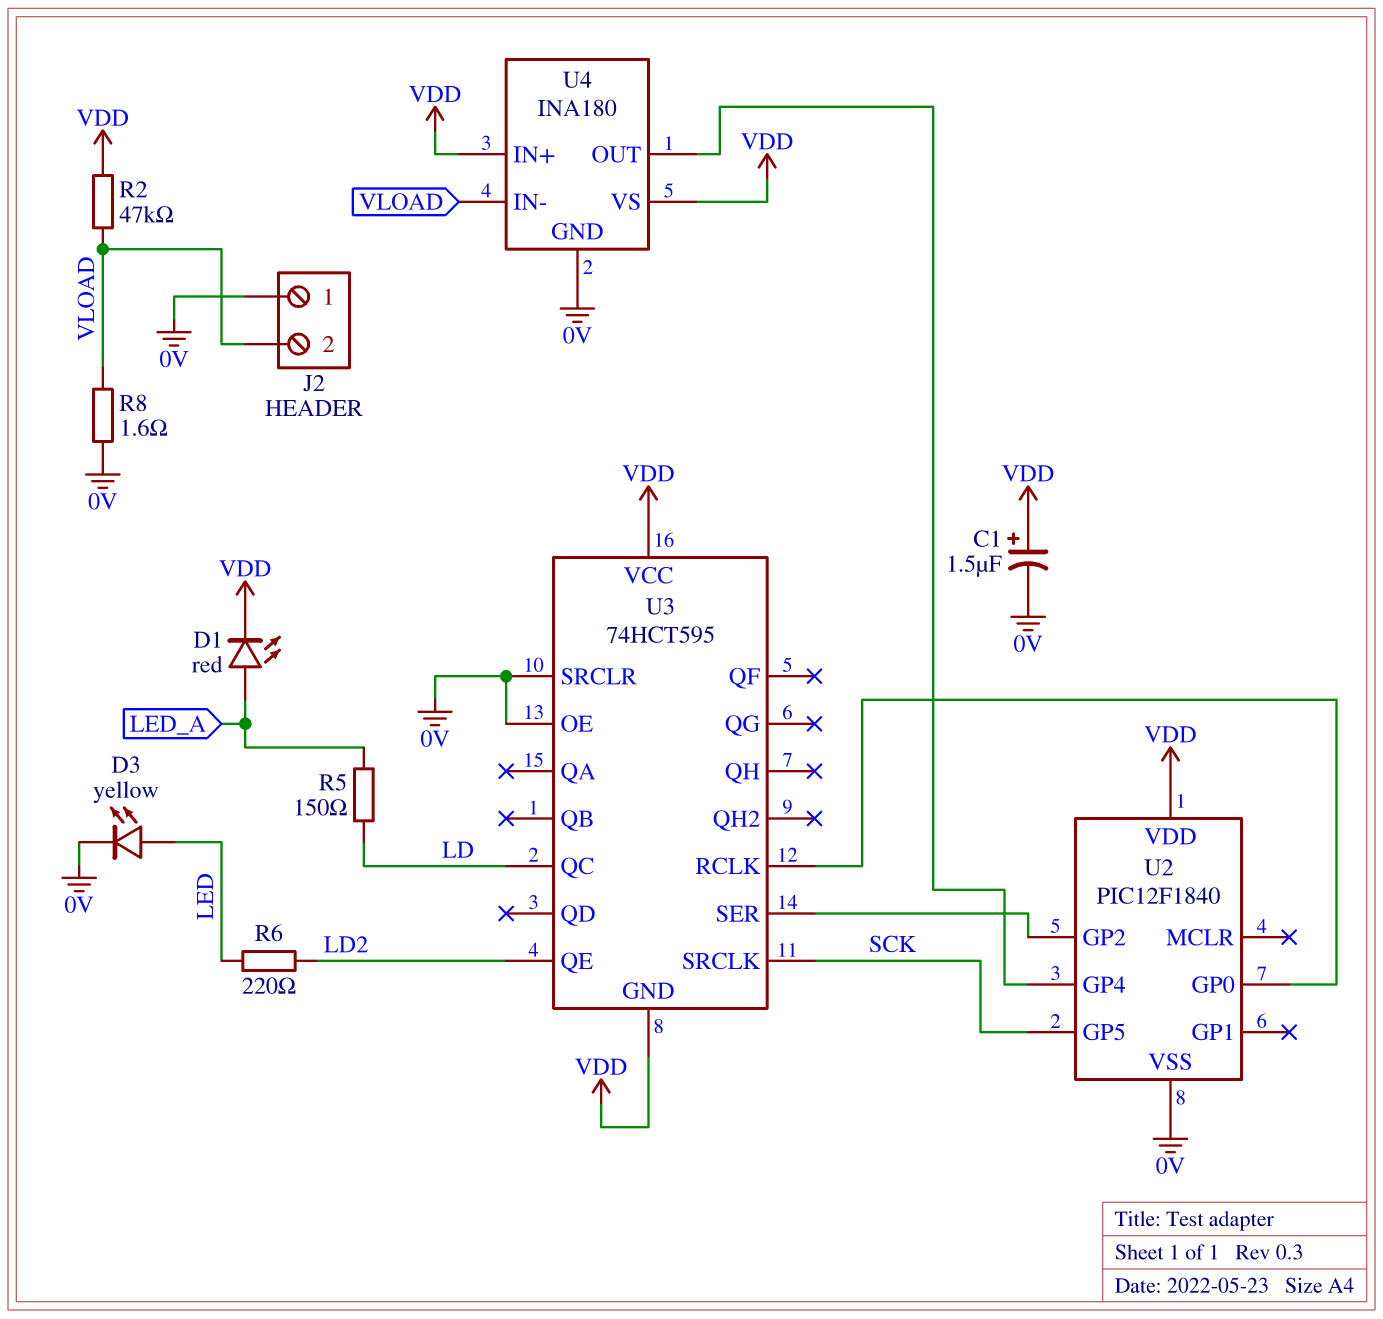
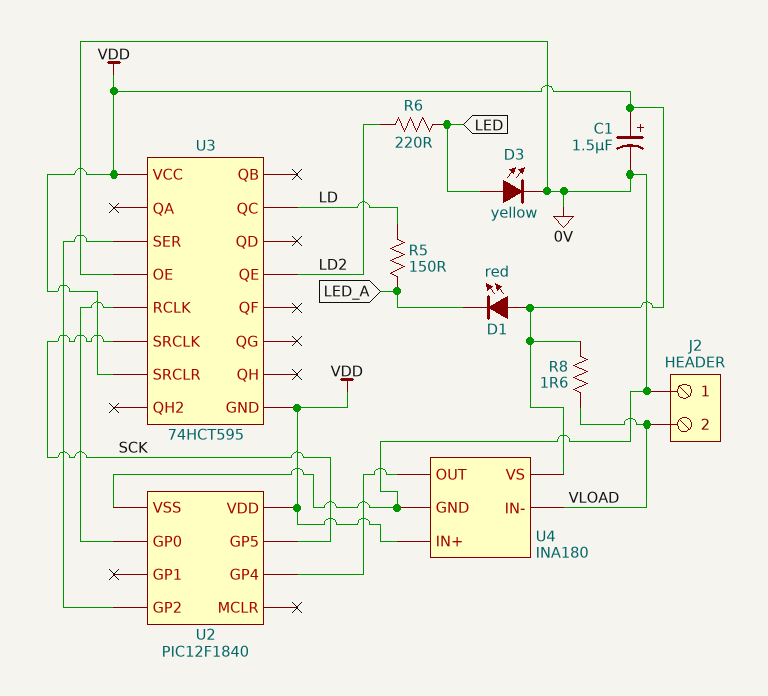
D1: LED red (A LED_A, K VDD) -> LED red (A VDD, K LED_A)
R2: 47k (VDD, VLOAD) -> none
R8: 1.6 (0V, VLOAD) -> 1.6 (VDD, VLOAD)
U3 pin SRCLR: 0V -> VDD

